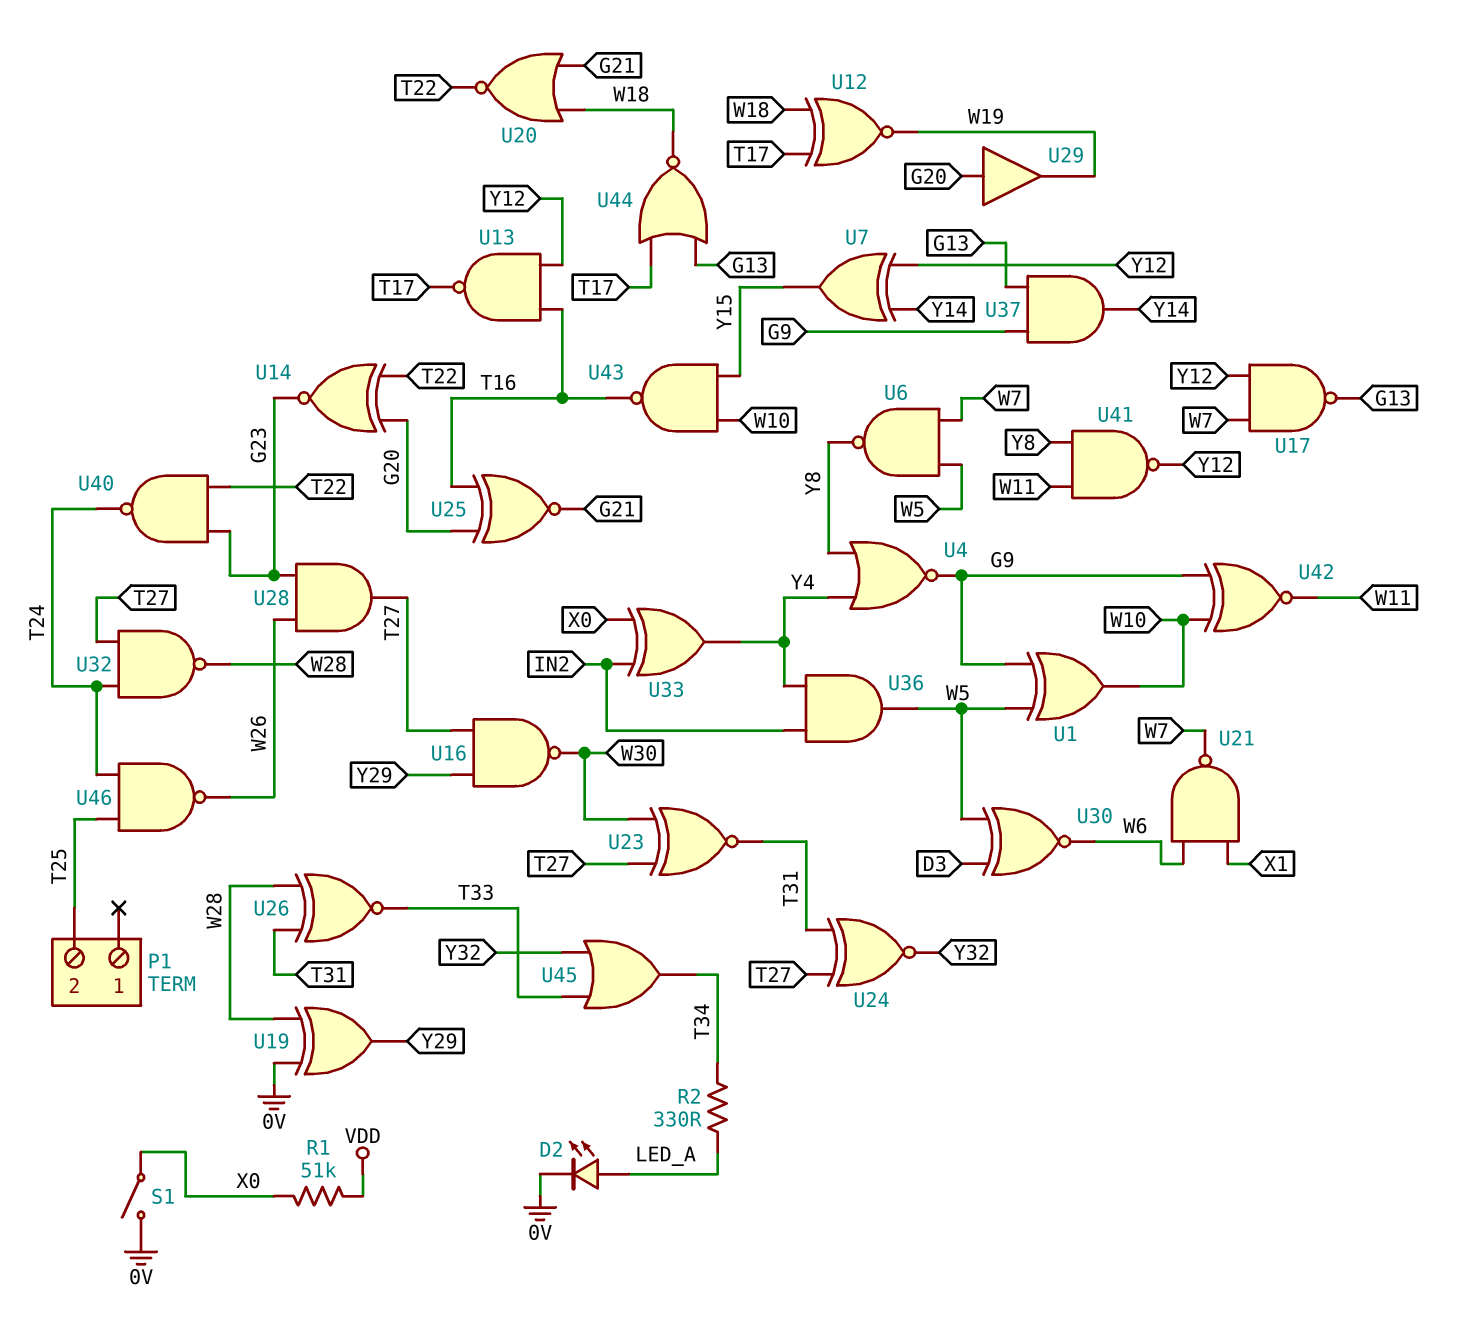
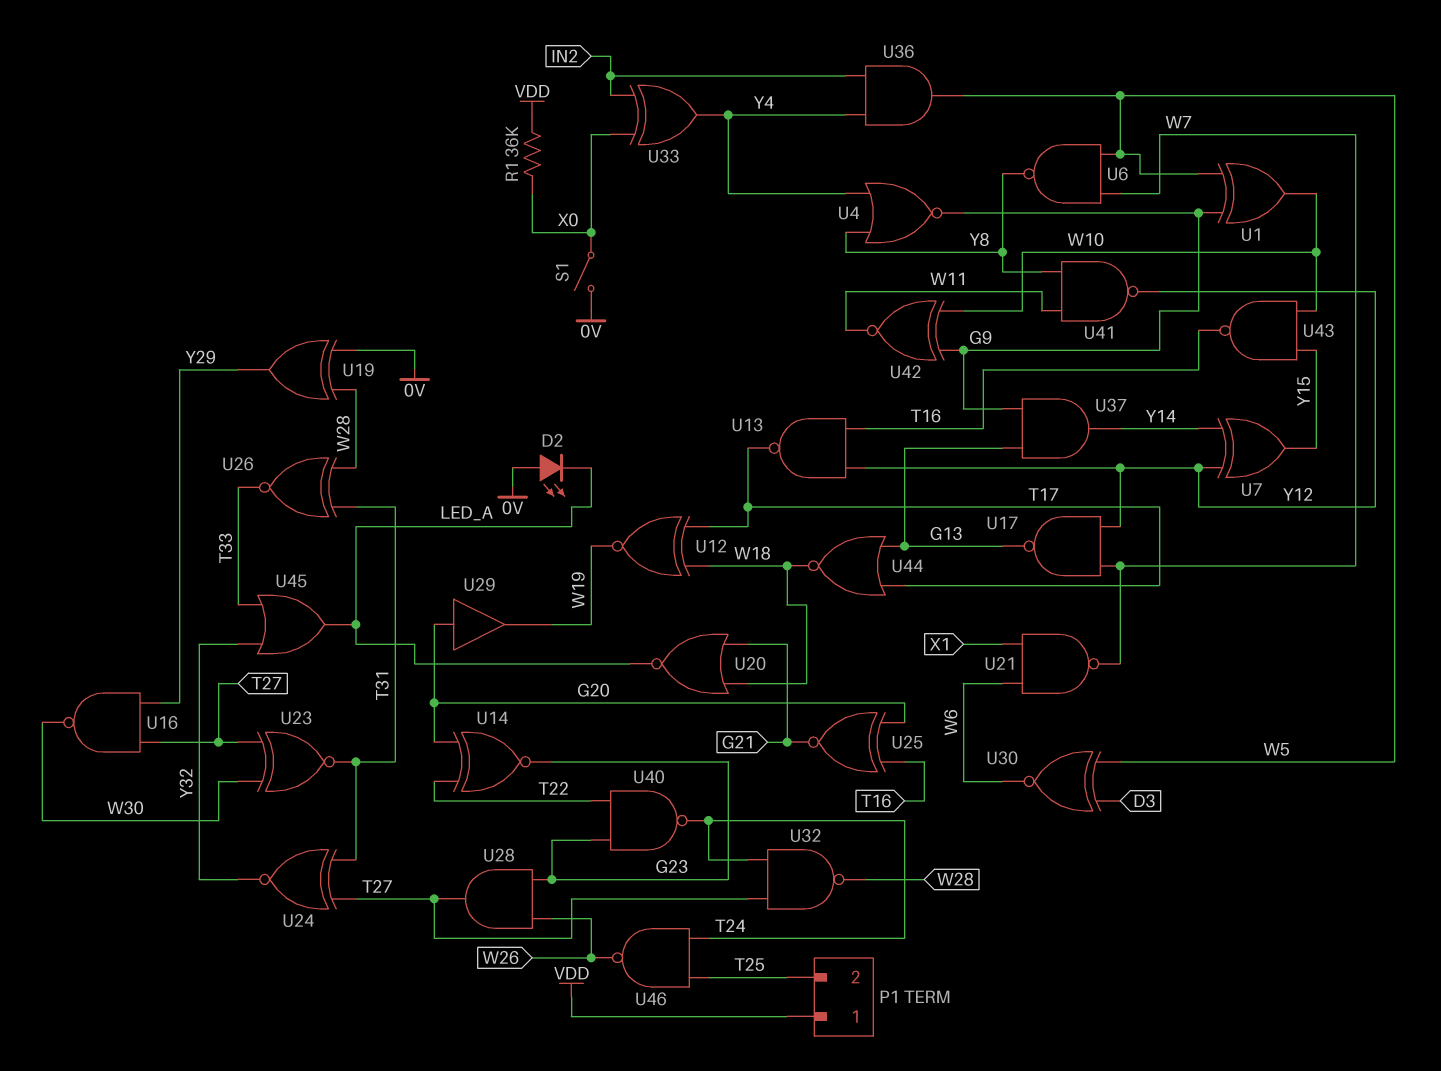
D2: LED (A LED_A, K 0V) -> LED (A 0V, K LED_A)
P1 pin 1: none -> VDD
R1: 51k (VDD, X0) -> 36k (VDD, X0)
R2: 330 (LED_A, T34) -> none
U20: NOR (in G21, in W18, out T22) -> NOR (in G21, in W18, out LED_A)
U45: OR (in T33, in Y32, out T34) -> OR (in T33, in Y32, out LED_A)

